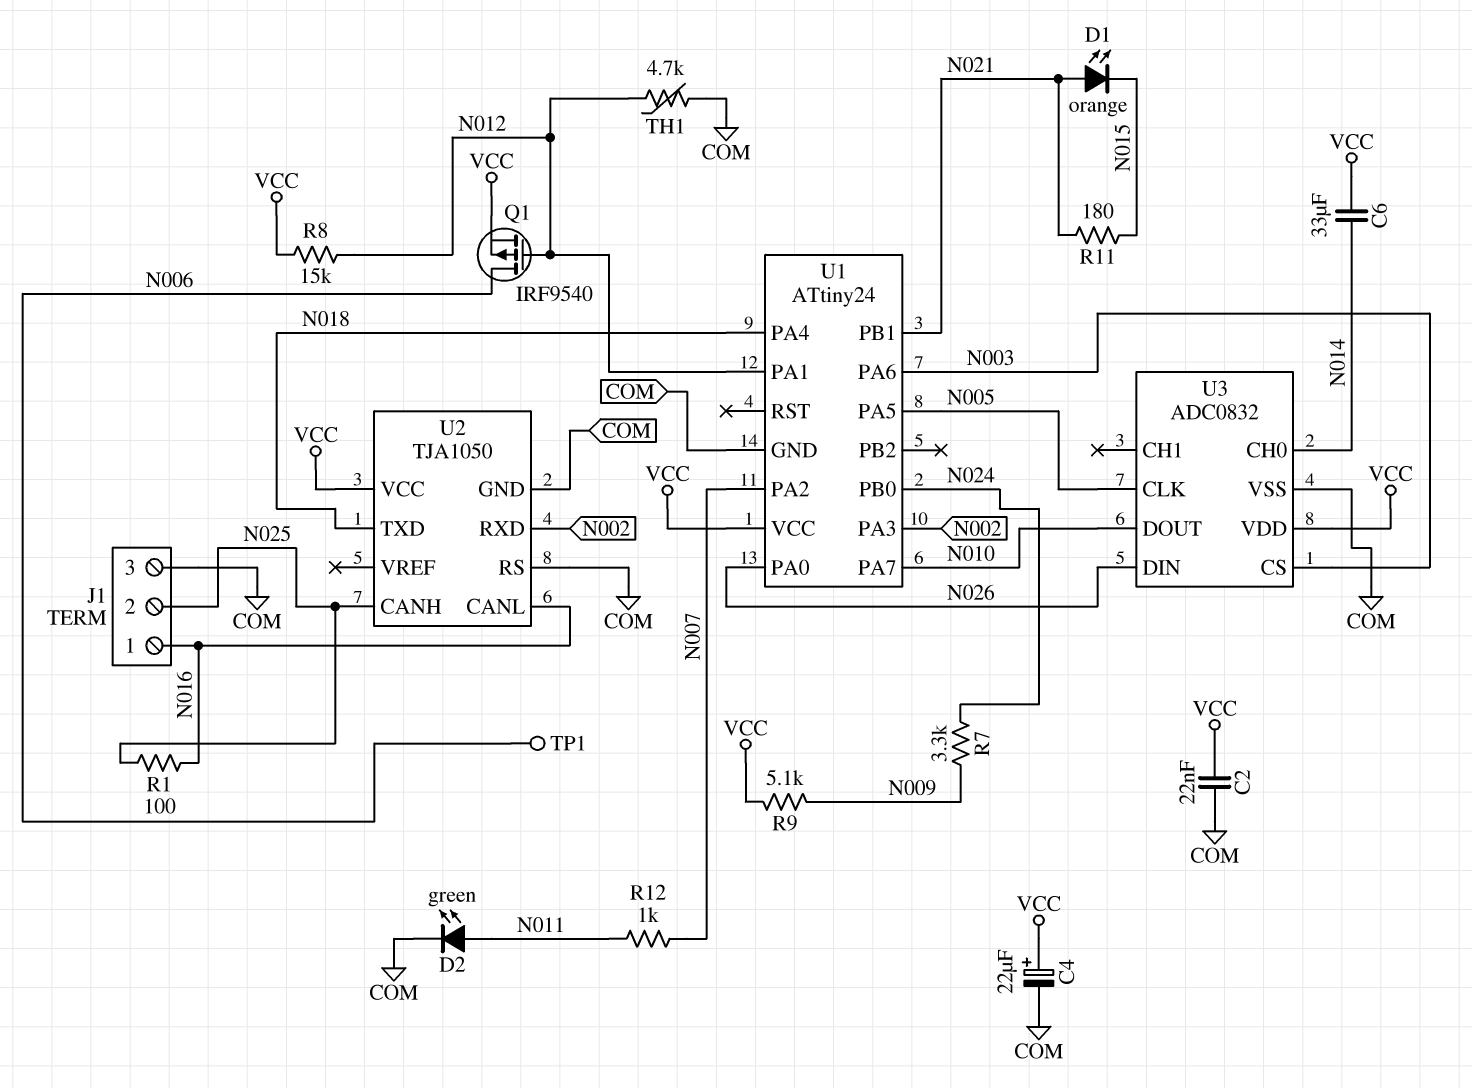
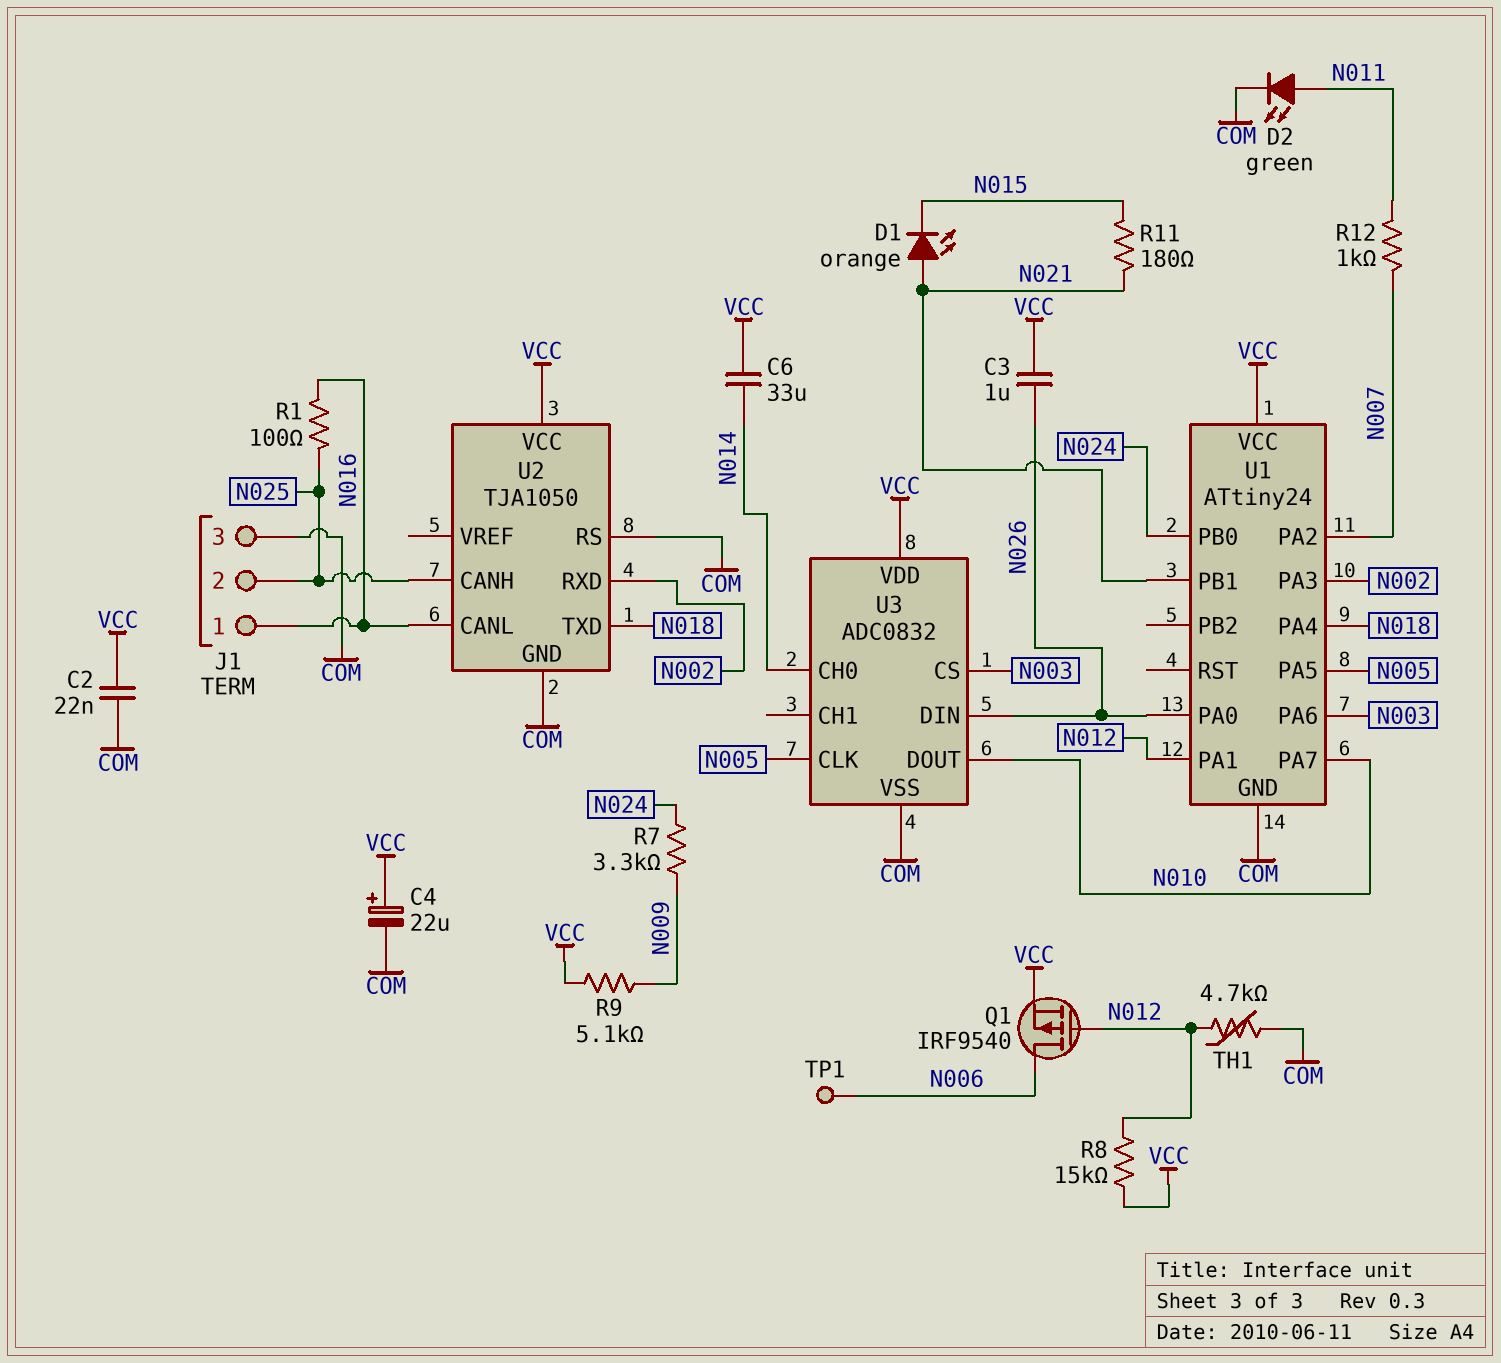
C3: none -> 1uF (N026, VCC)

